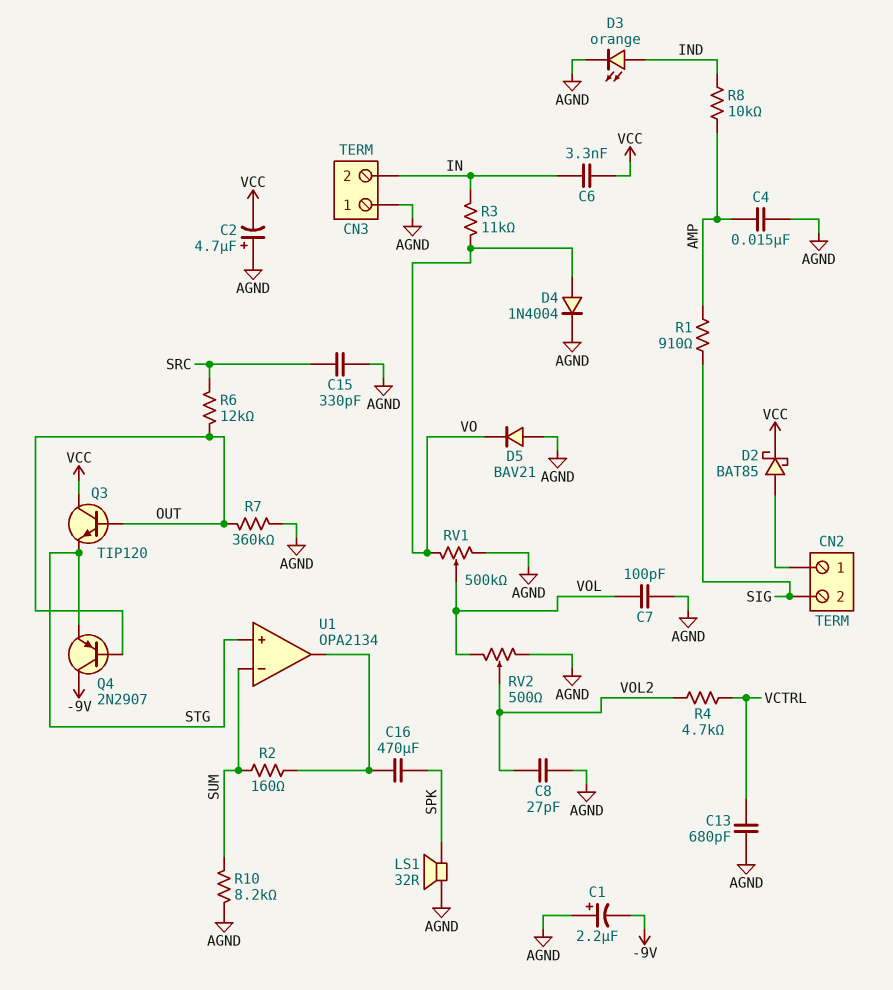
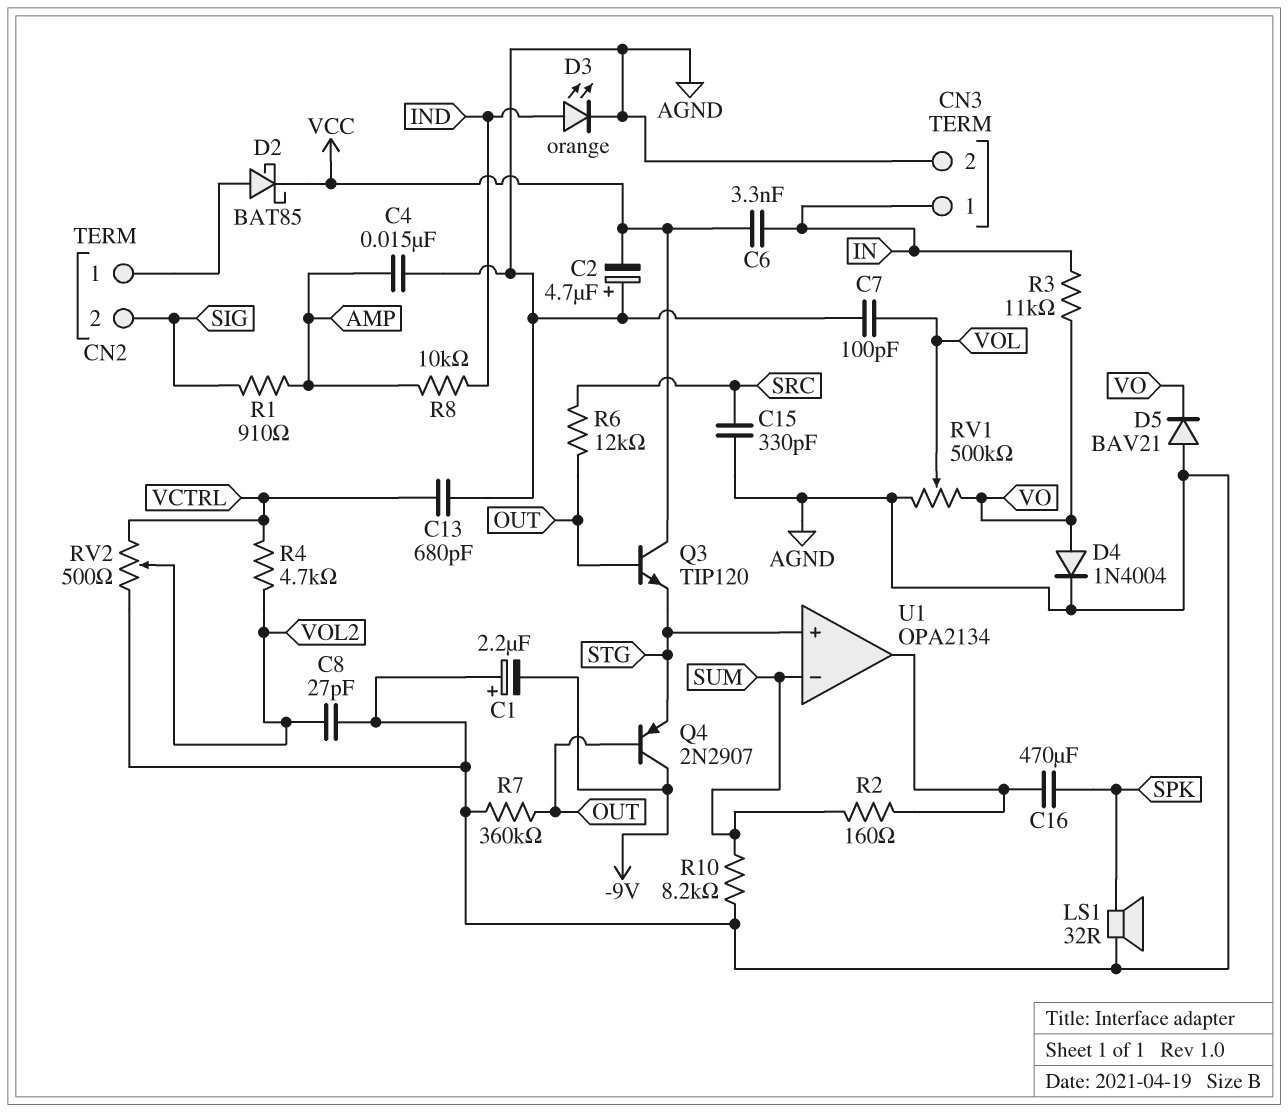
CN3 pin 1: AGND -> IN
CN3 pin 2: IN -> AGND
RV2: 500 (AGND, VOL, wiper VOL2) -> 500 (AGND, VCTRL, wiper VOL2)

